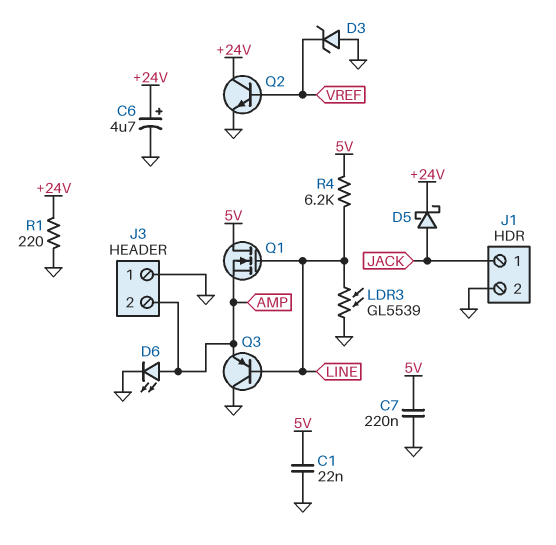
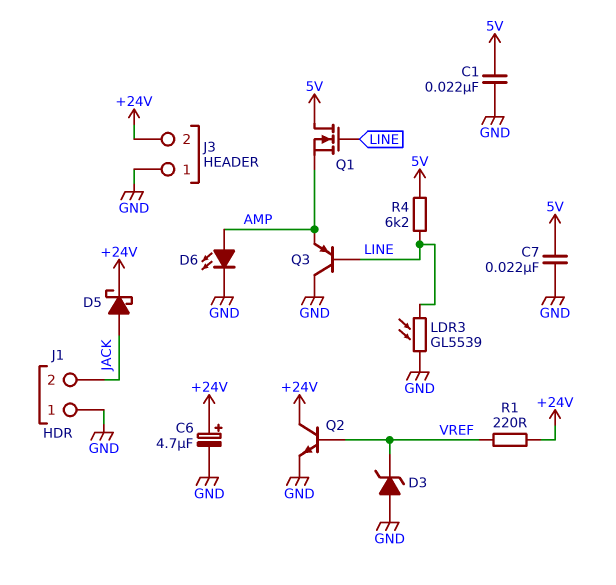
C7: 220nF (5V, GND) -> 22nF (5V, GND)
J1 pin 1: JACK -> GND
J1 pin 2: GND -> JACK
J3 pin 2: AMP -> +24V
R1: 220 (+24V, GND) -> 220 (+24V, VREF)

